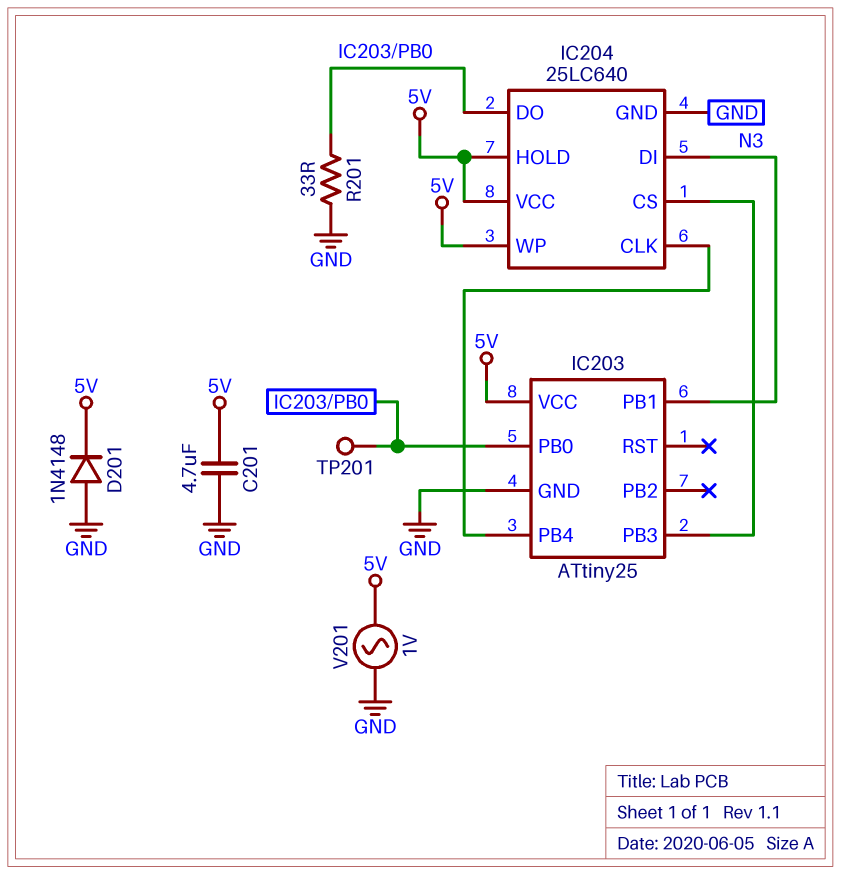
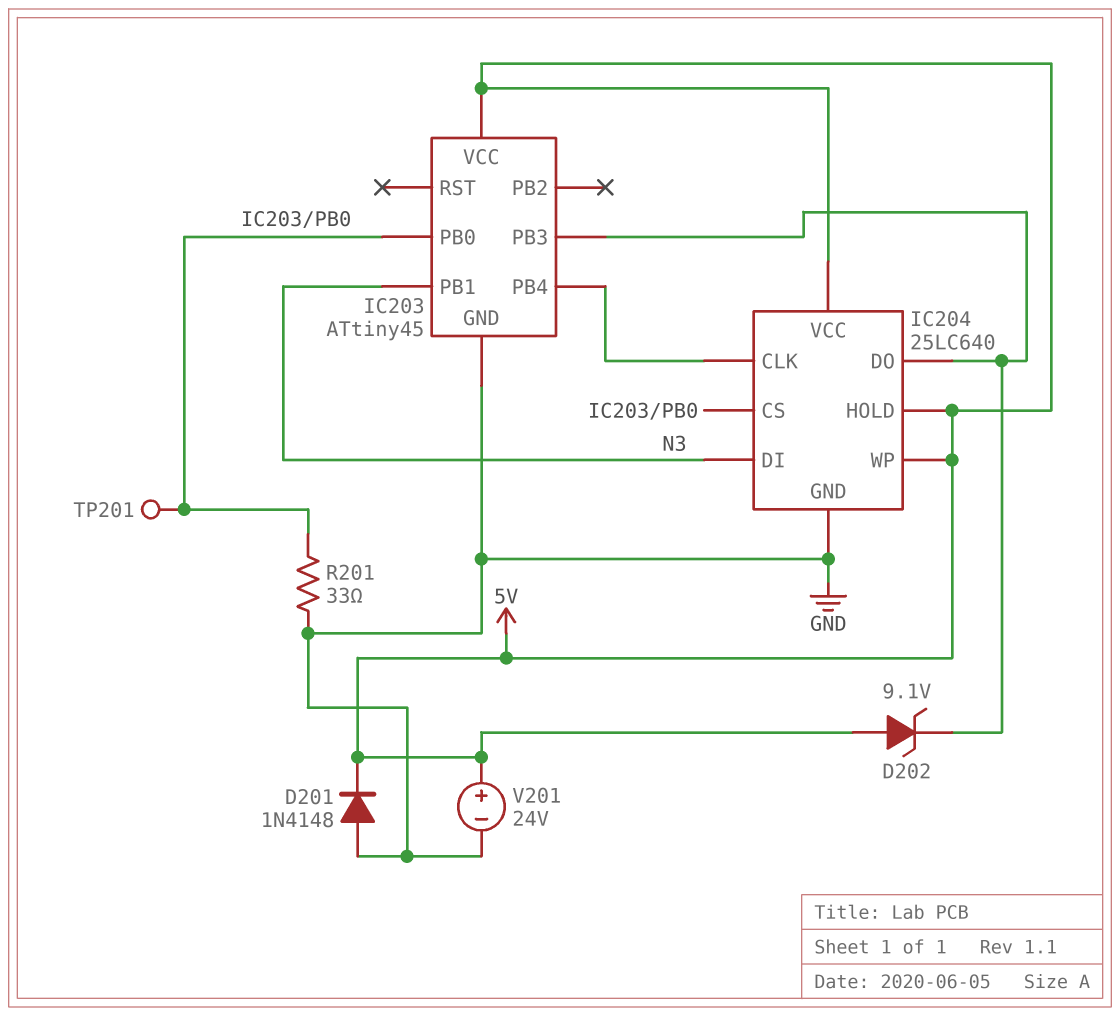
C201: 4.7uF (5V, GND) -> none
D202: none -> zener 9.1V (A 5V, K IC203/PB3)
IC203: ATtiny25 -> ATtiny45
IC204 pin CS: IC203/PB3 -> IC203/PB0
IC204 pin DO: IC203/PB0 -> IC203/PB3
V201: AC 1V (5V, GND) -> 24V (plus 5V, minus GND)

